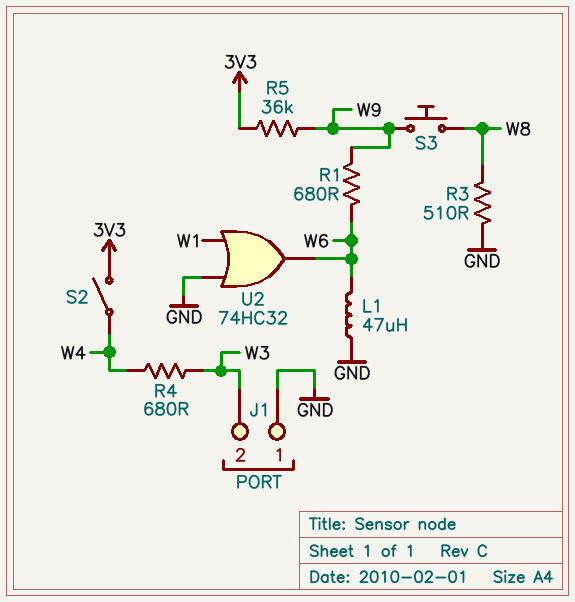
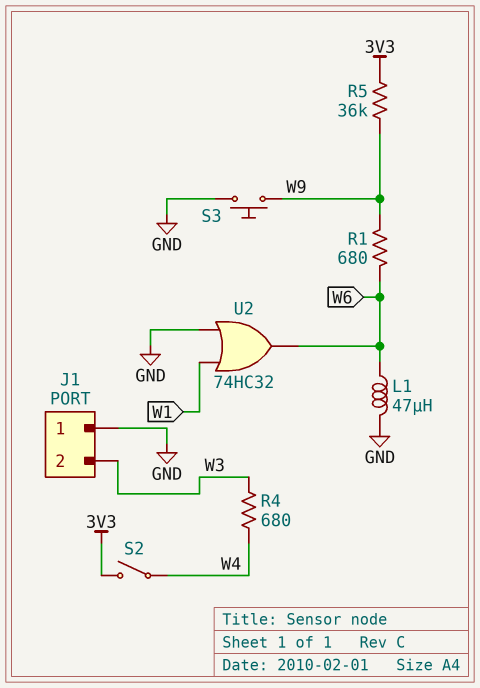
R3: 510 (GND, W8) -> none
S3: button (W8, W9) -> button (GND, W9)

